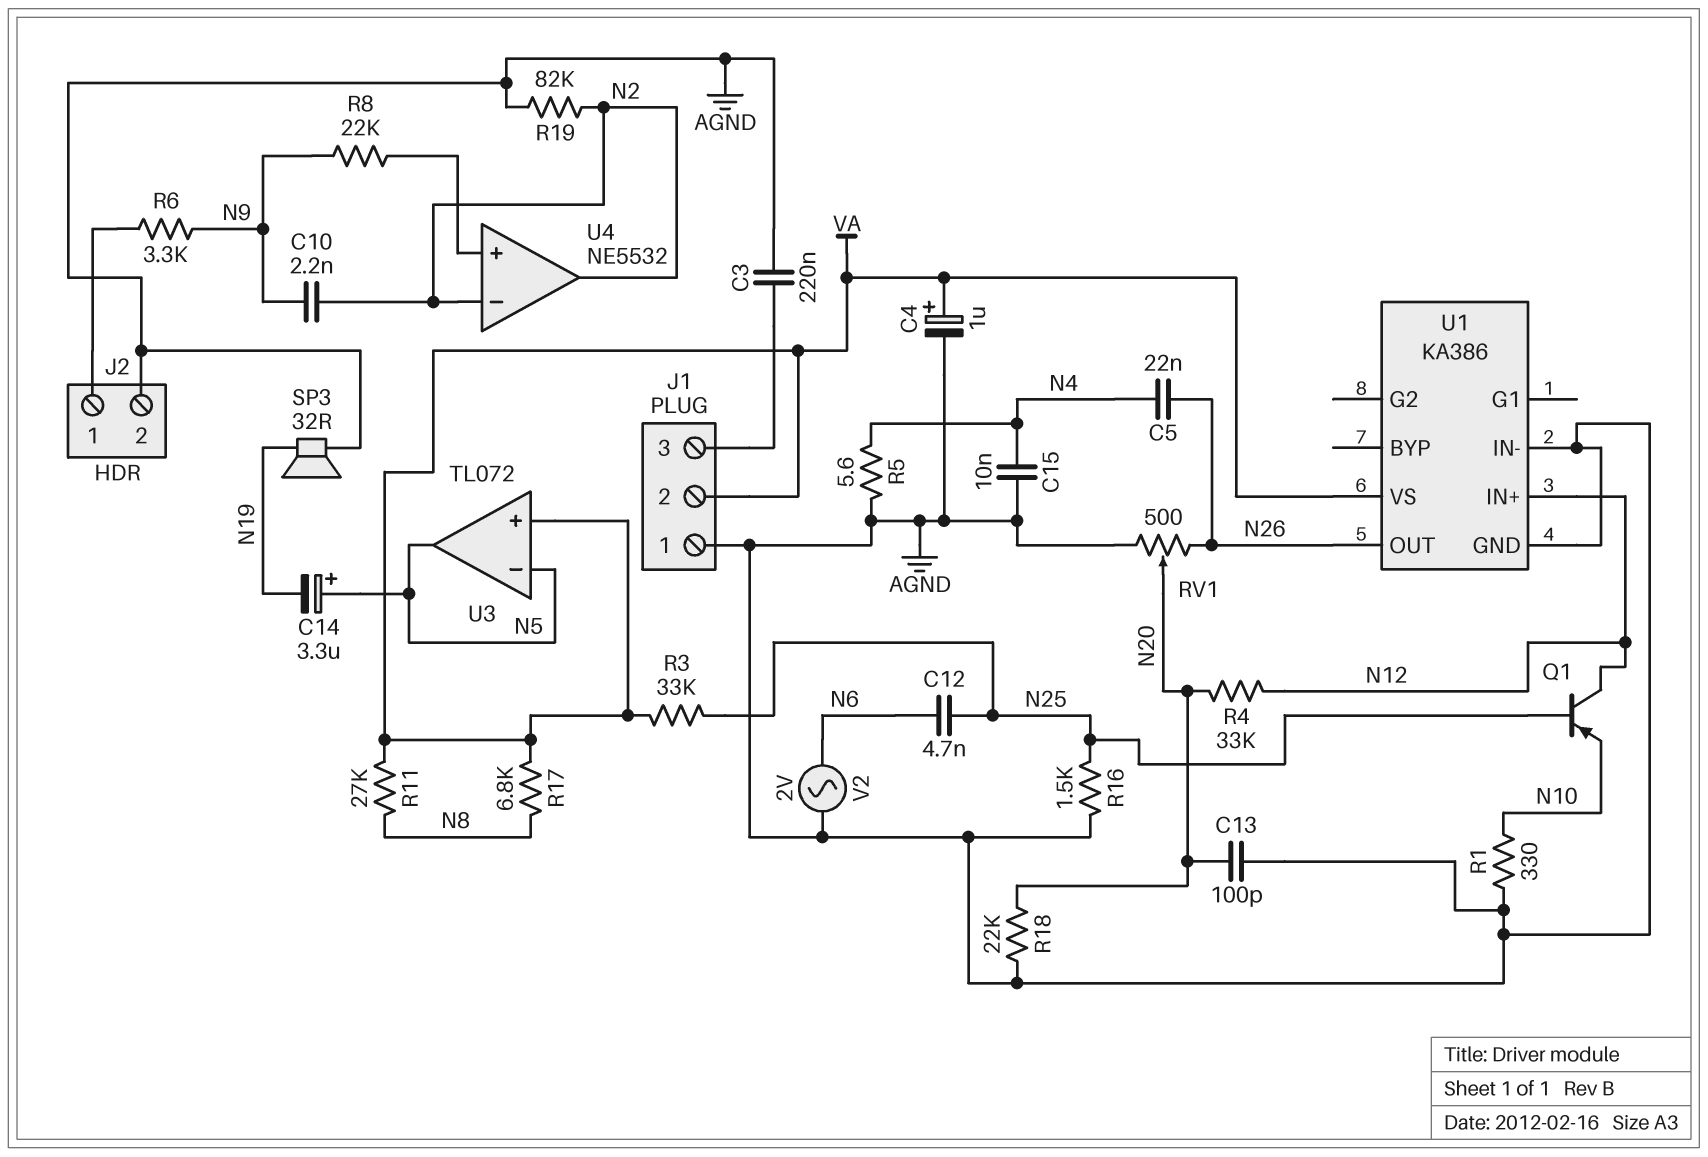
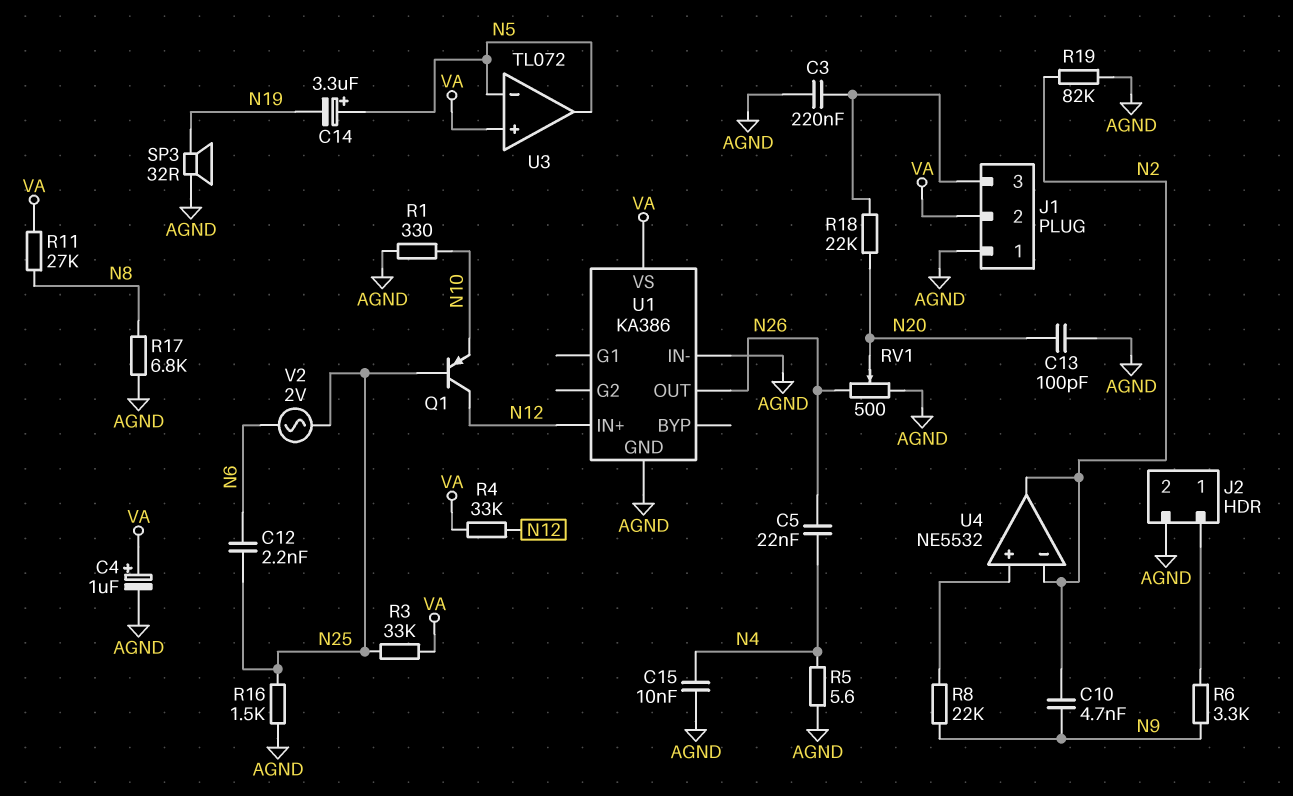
C10: 2.2nF (N2, N9) -> 4.7nF (N2, N9)
C12: 4.7nF (N6, N25) -> 2.2nF (N6, N25)
R4: 33k (N12, N20) -> 33k (N12, VA)
R17: 6.8k (N8, VA) -> 6.8k (AGND, N8)
R18: 22k (AGND, N20) -> 22k (J1/3, N20)
V2: AC 2V (AGND, N6) -> AC 2V (N6, N25)

